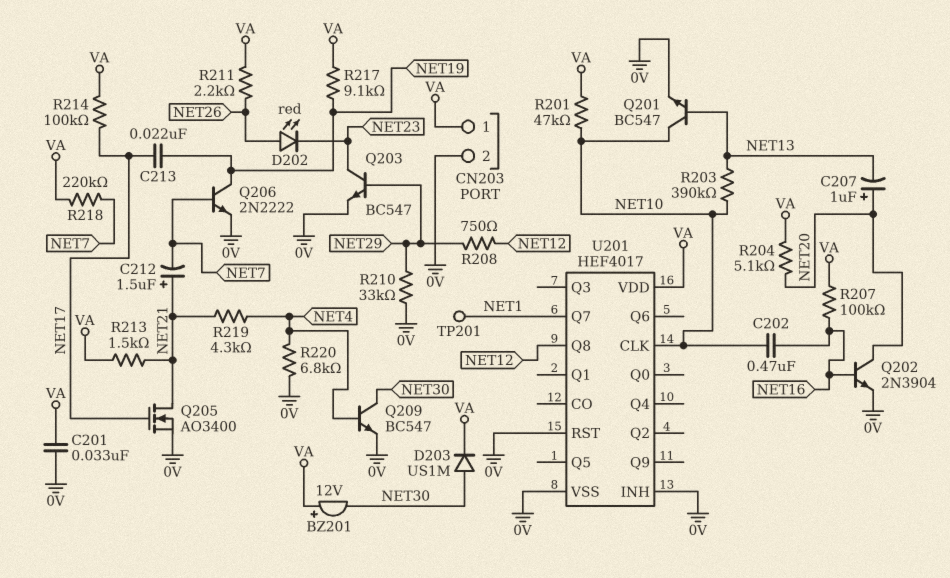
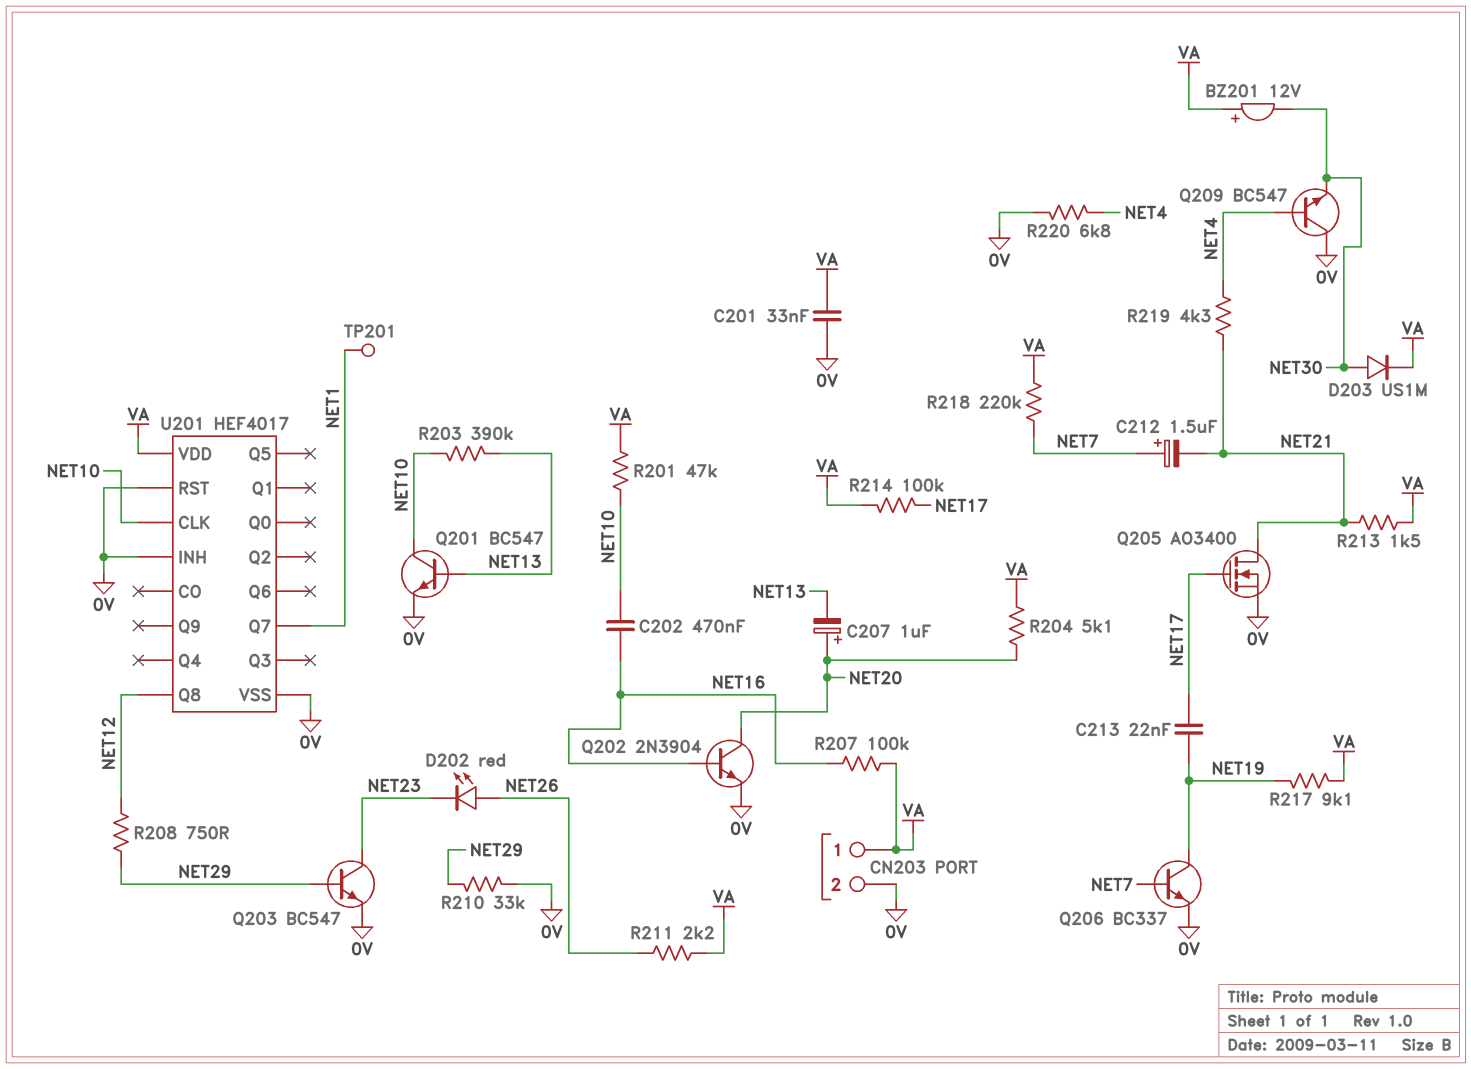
C212: 1.5uF (plus NET21, minus NET7) -> 1.5uF (plus NET7, minus NET21)
Q206: NPN 2N2222 (B NET7, C NET19, E 0V) -> NPN BC337 (B NET7, C NET19, E 0V)
Q209: NPN BC547 (B NET4, C NET30, E 0V) -> NPN BC547 (B NET4, C 0V, E NET30)

